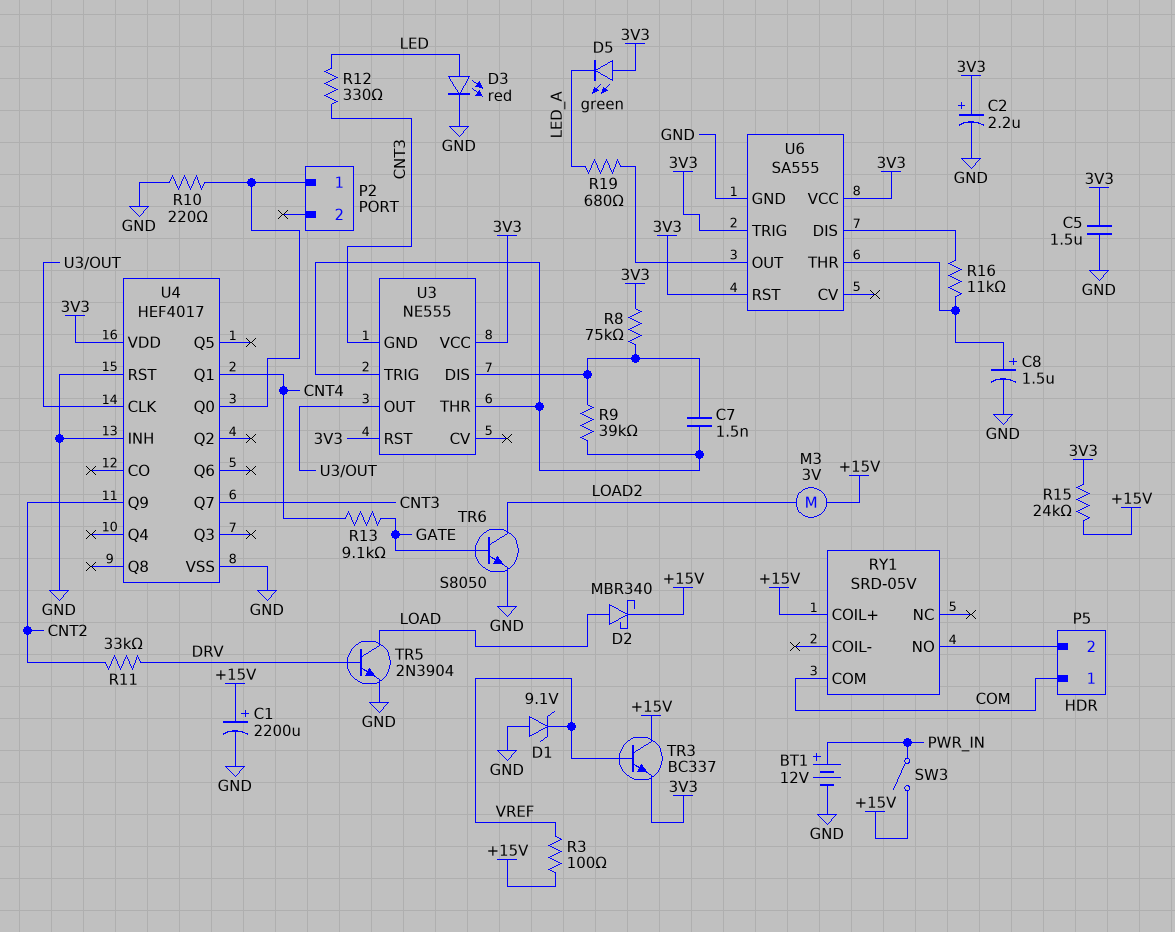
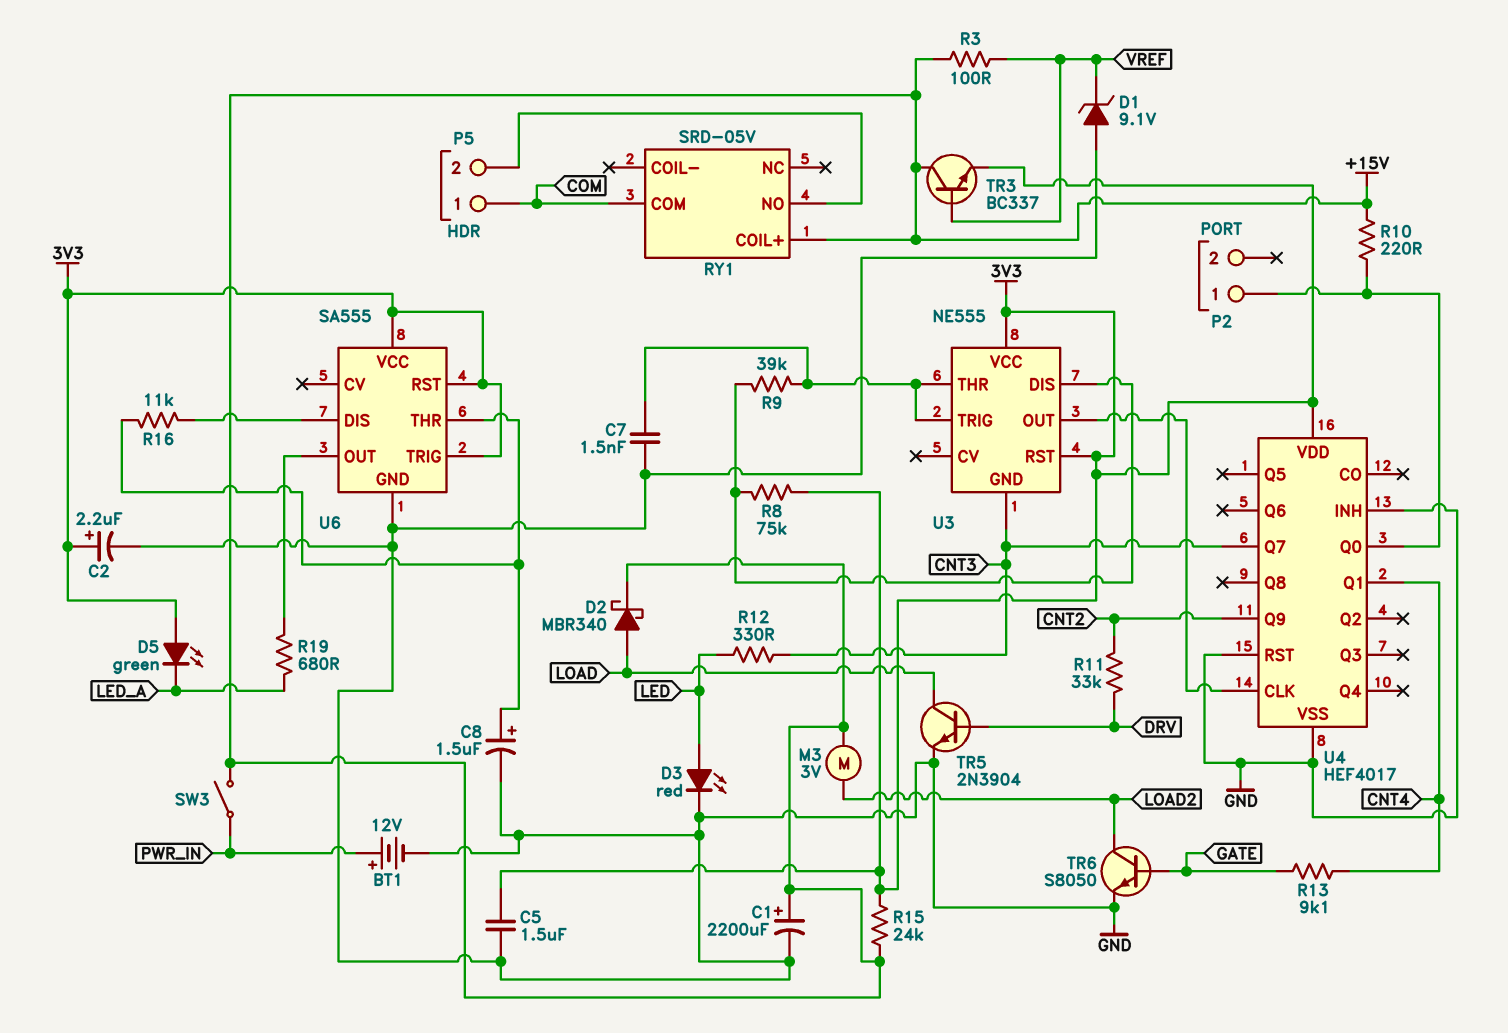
C7: 1.5nF (U3/DIS, U3/THR) -> 1.5nF (GND, U3/THR)
R10: 220 (GND, P2/1) -> 220 (+15V, P2/1)

